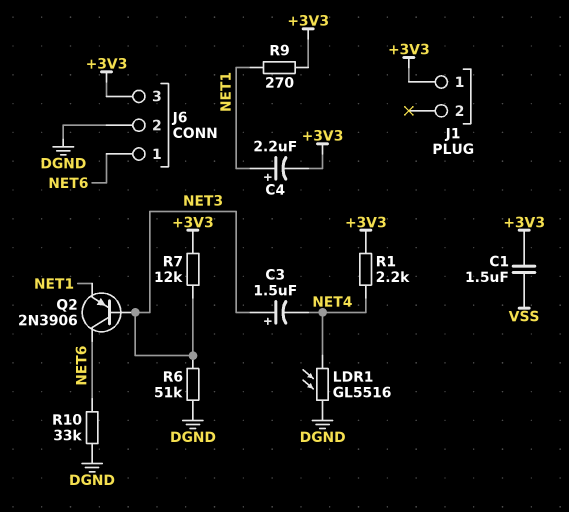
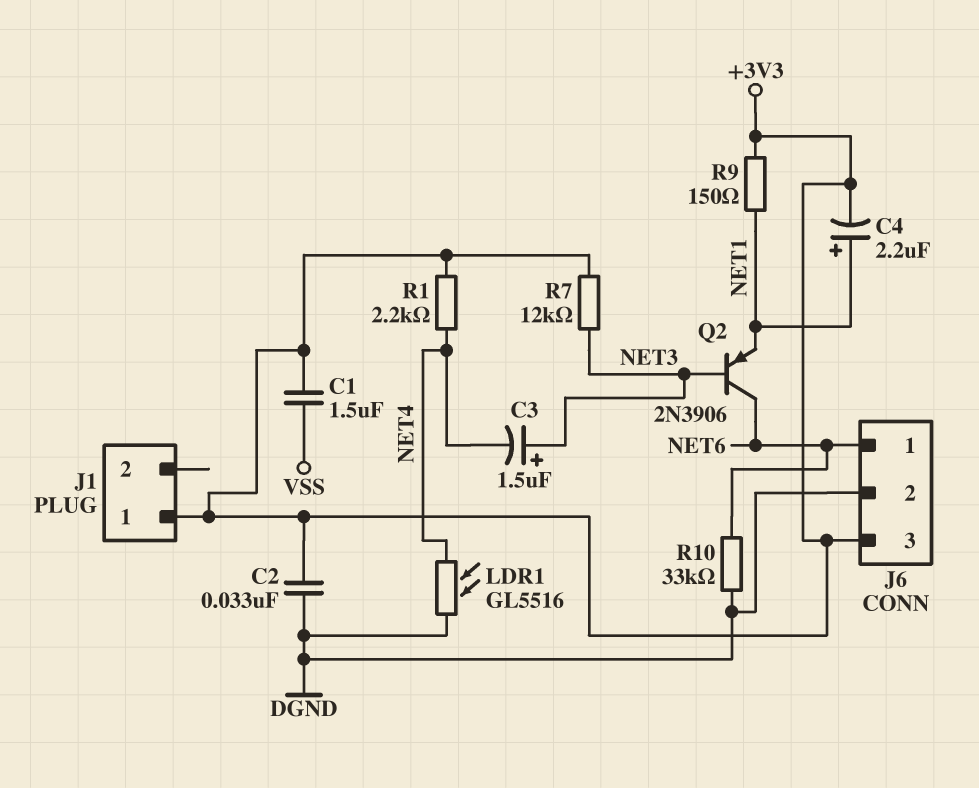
C2: none -> 33nF (+3V3, DGND)
R6: 51k (DGND, NET3) -> none
R9: 270 (+3V3, NET1) -> 150 (+3V3, NET1)

